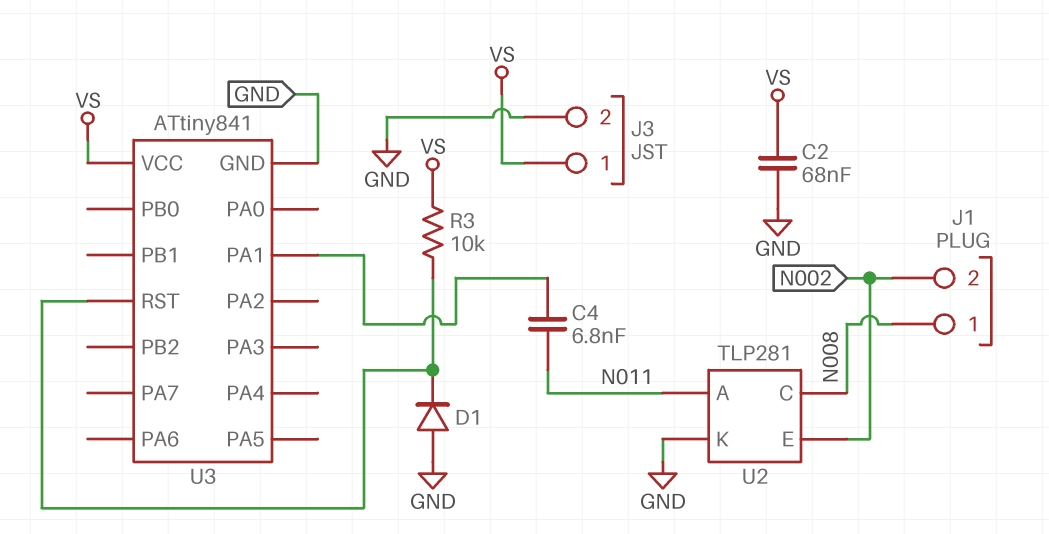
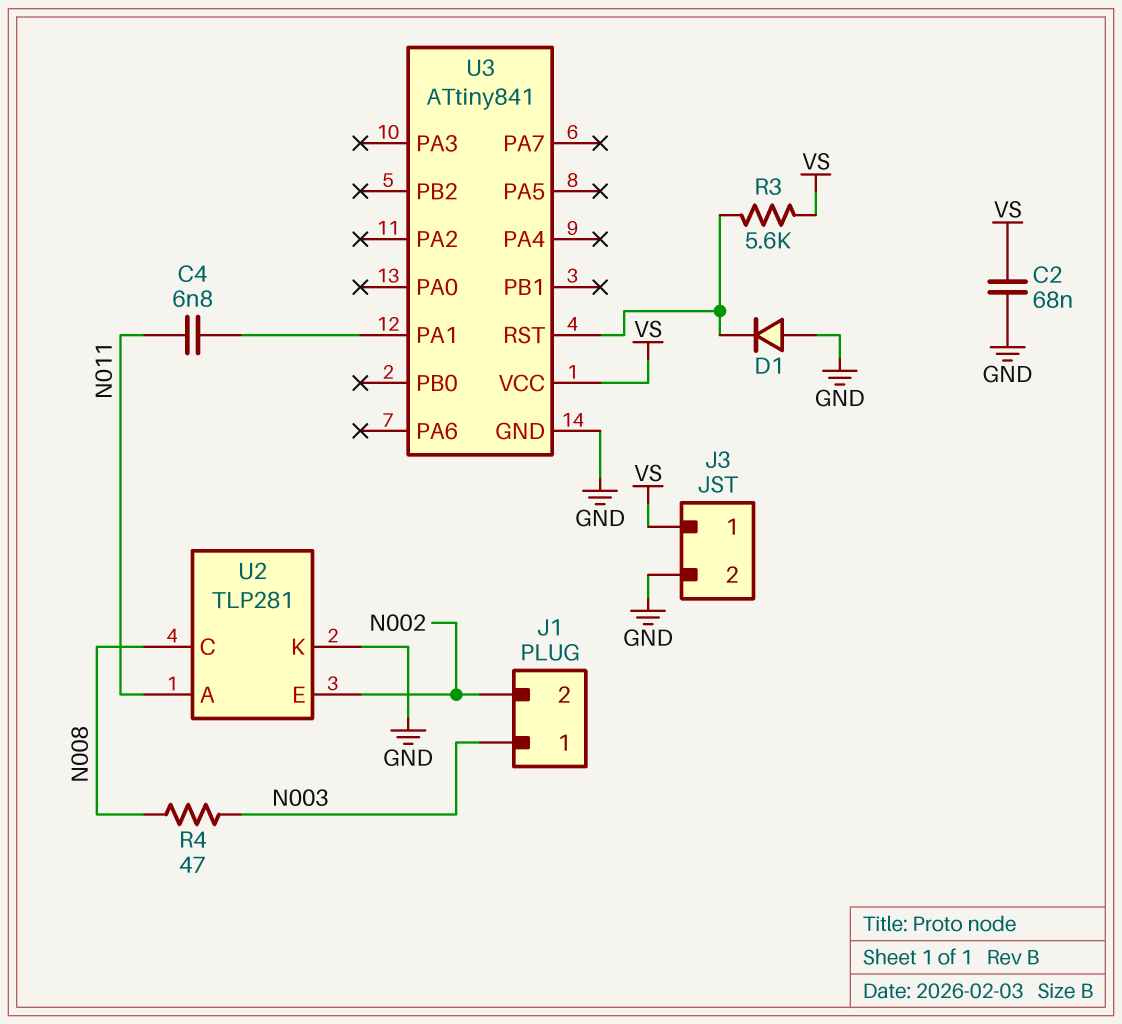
J1 pin 1: N008 -> N003
R3: 10k (U3/RST, VS) -> 5.6k (U3/RST, VS)
R4: none -> 47 (N003, N008)

